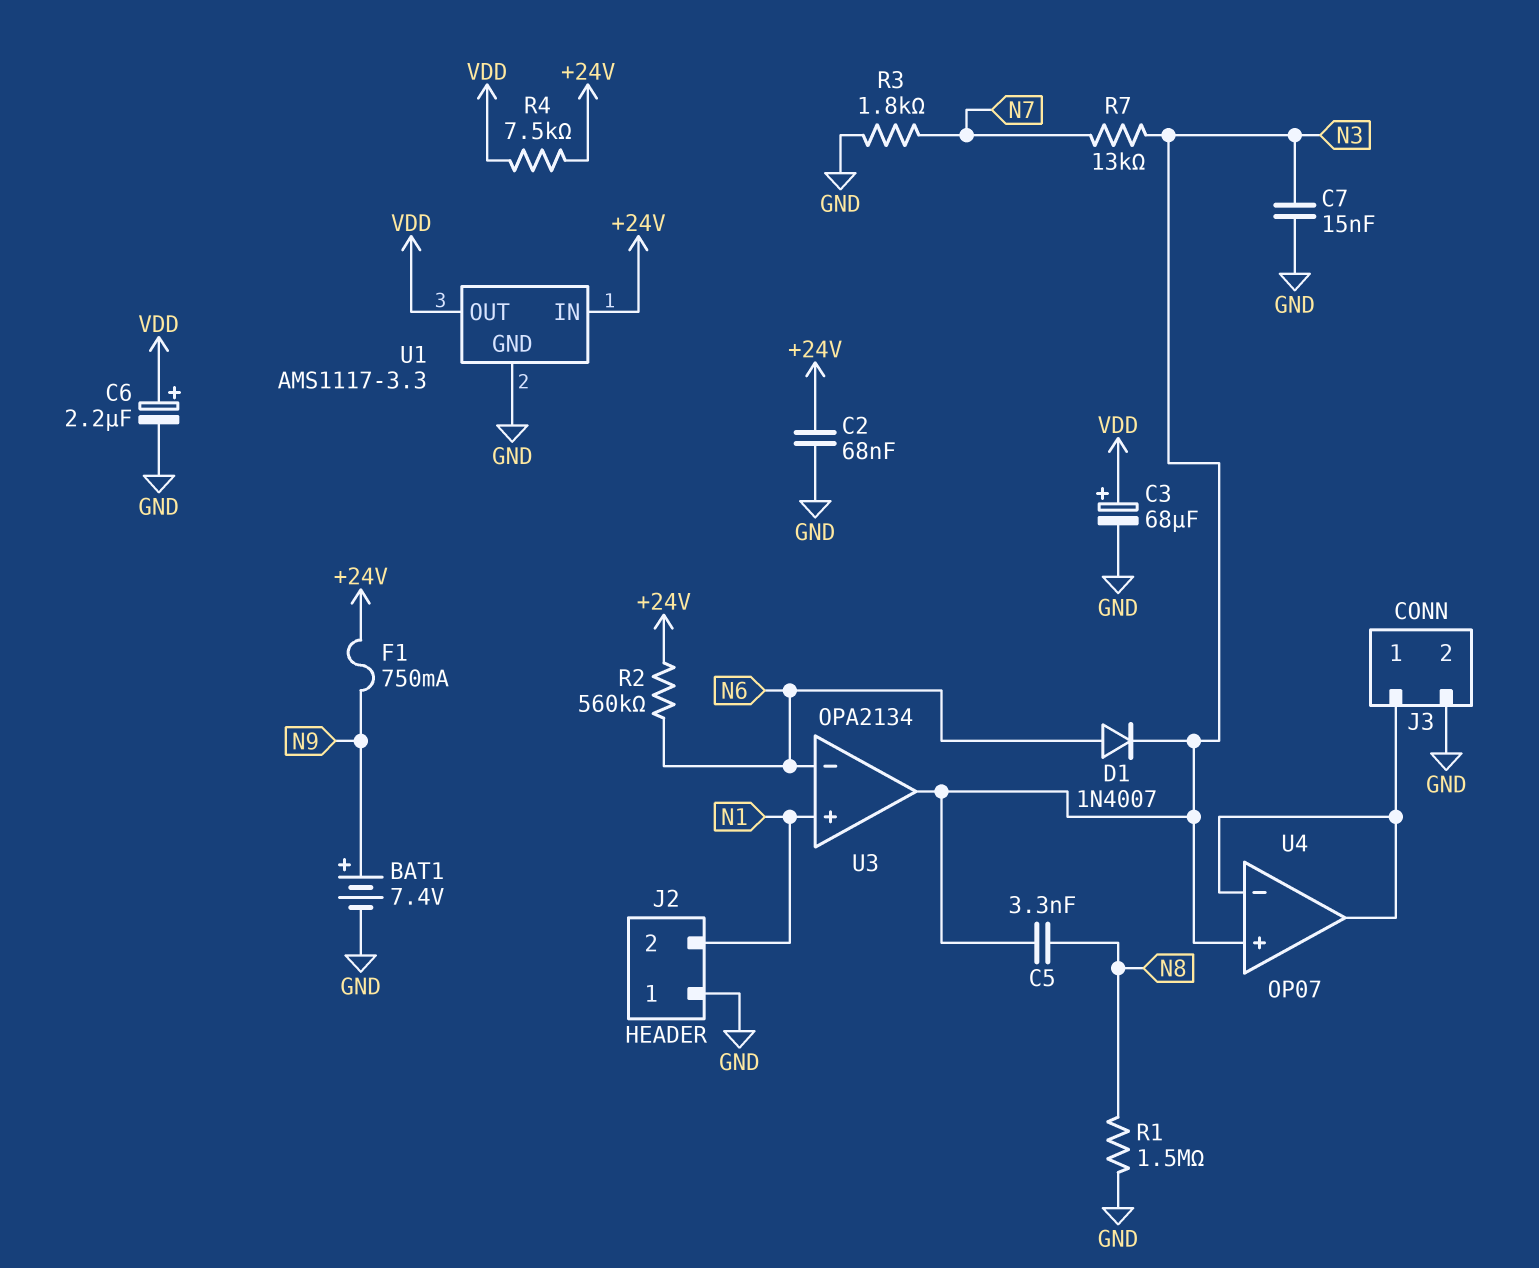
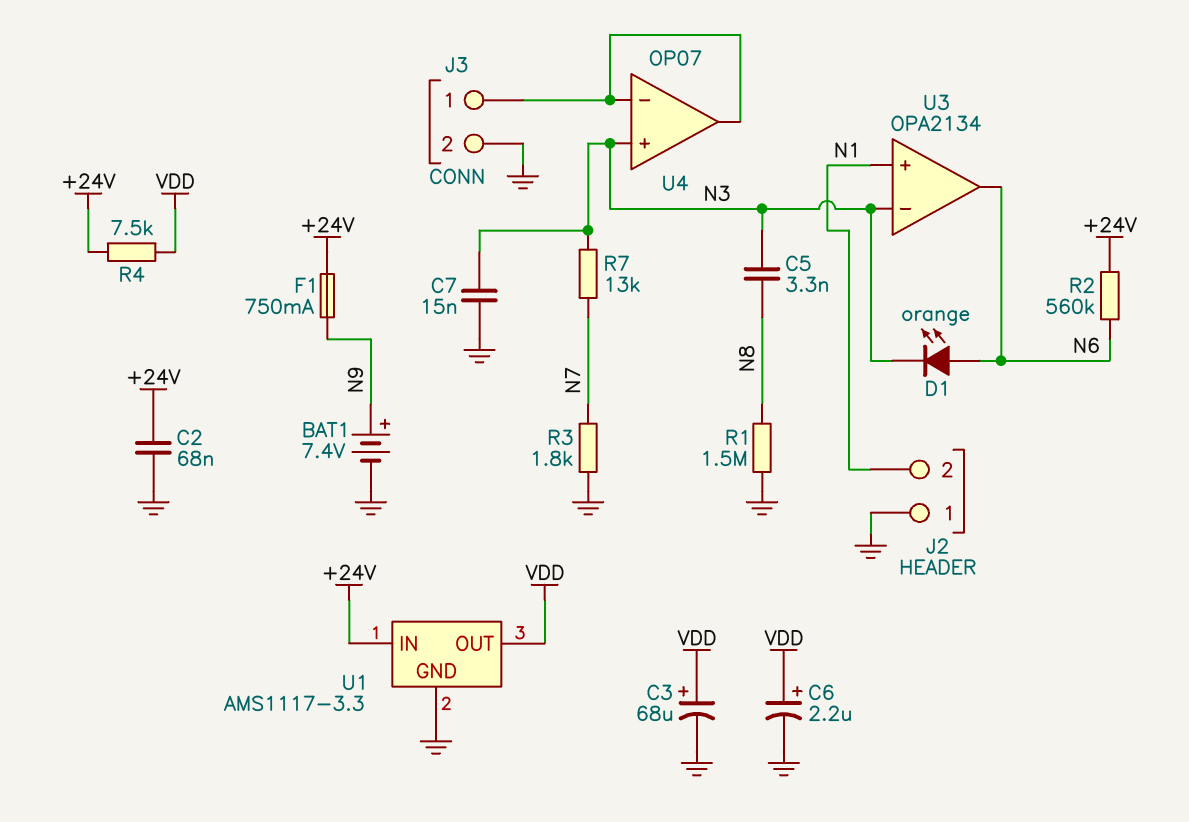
D1: diode 1N4007 (A N6, K N3) -> LED orange (A N6, K N3)
U3 pin in-: N6 -> N3
U3 pin out: N3 -> N6

